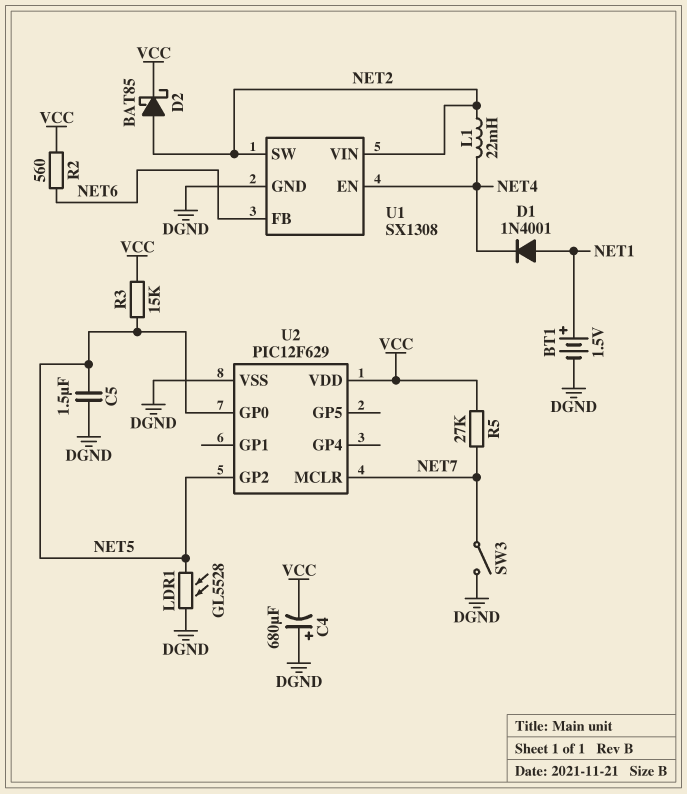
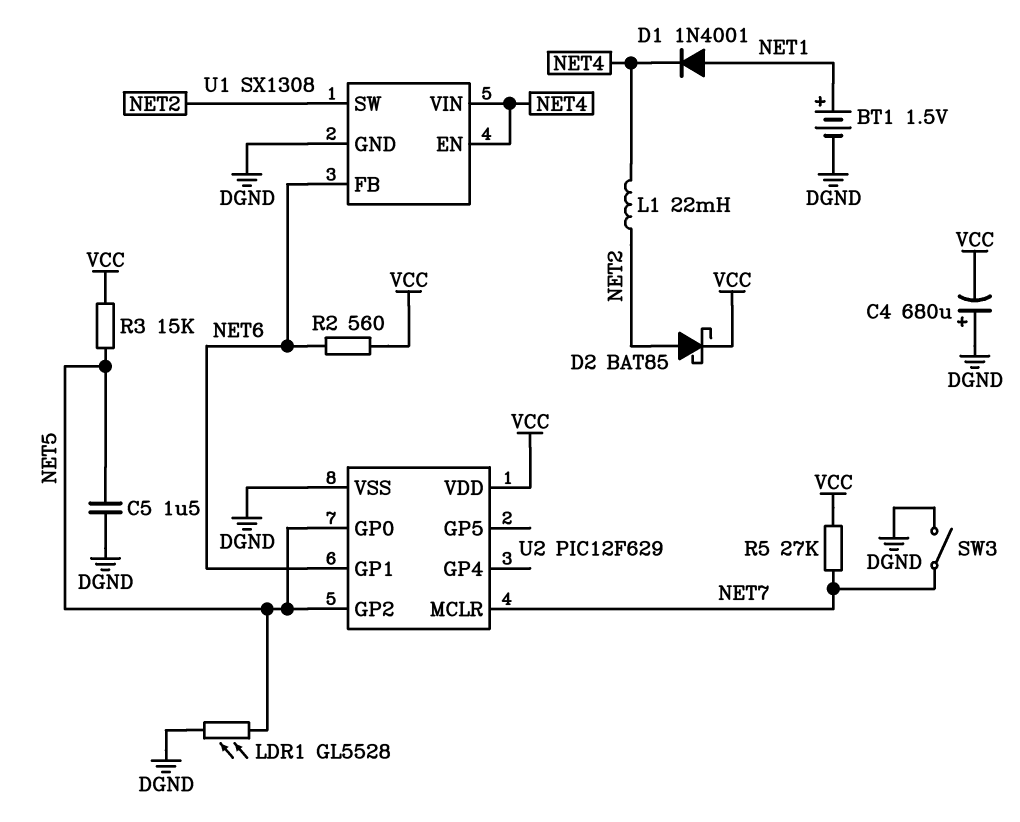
U1 pin VIN: NET2 -> NET4
U2 pin GP1: none -> NET6

